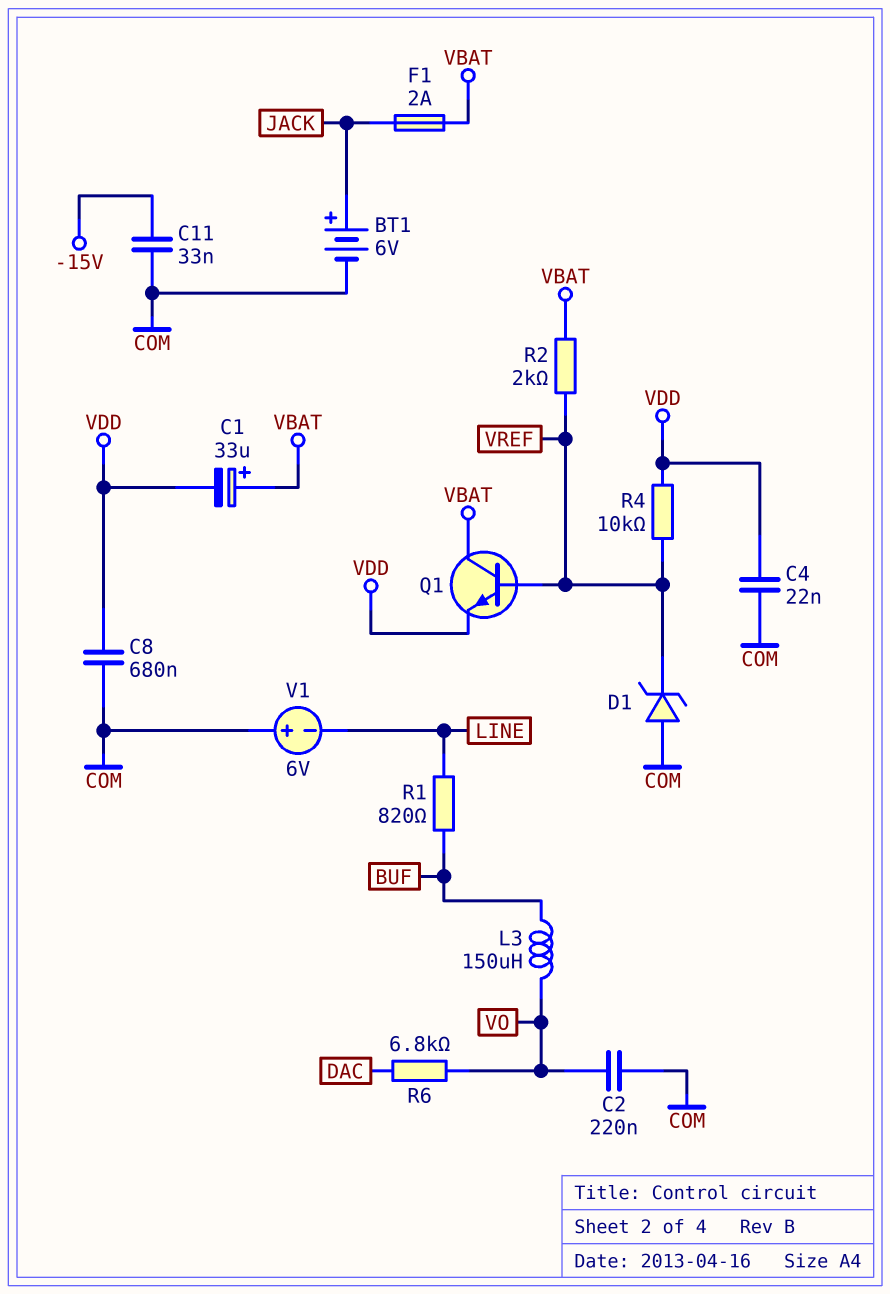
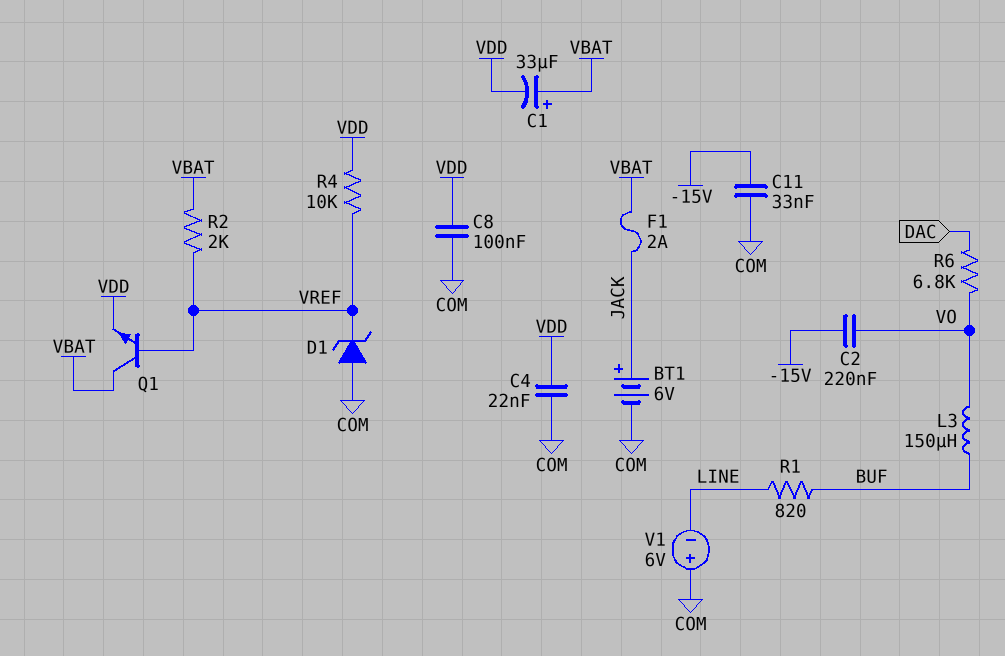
C2: 220nF (COM, VO) -> 220nF (-15V, VO)
C8: 680nF (COM, VDD) -> 100nF (COM, VDD)

